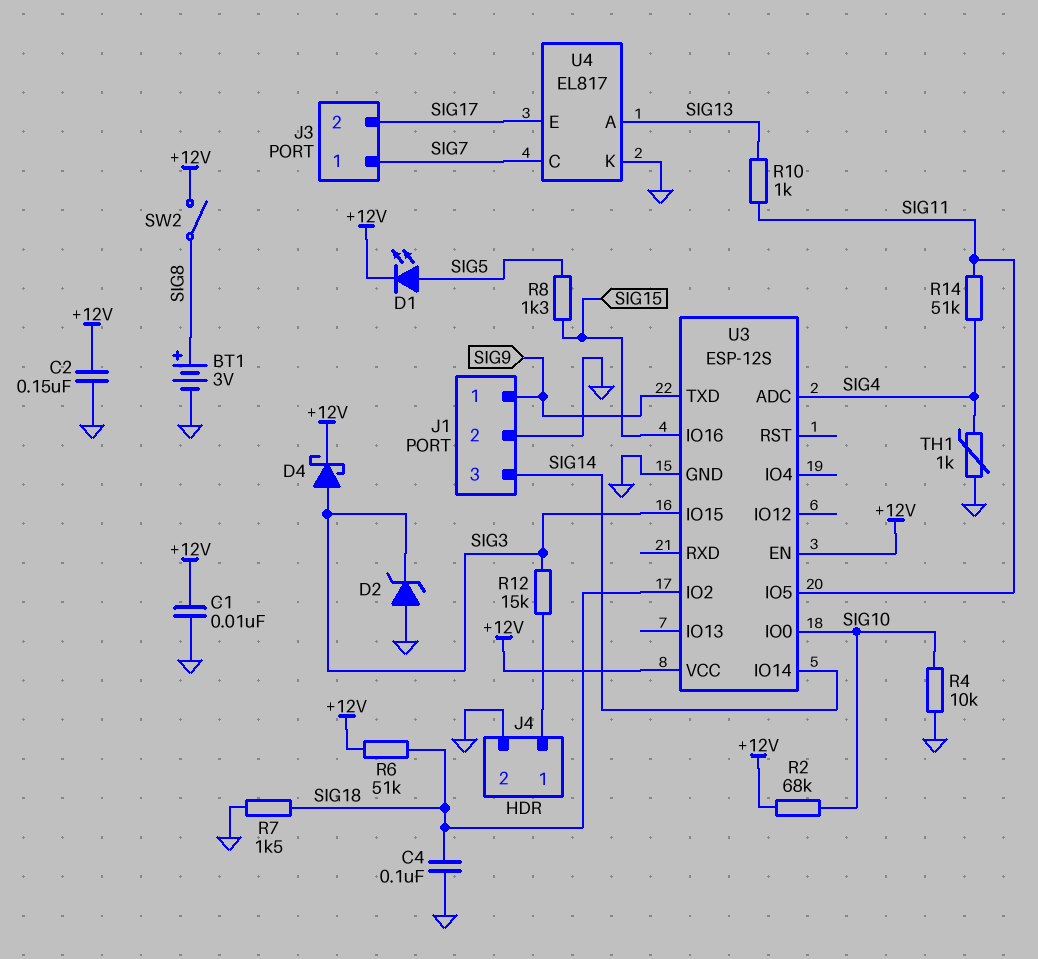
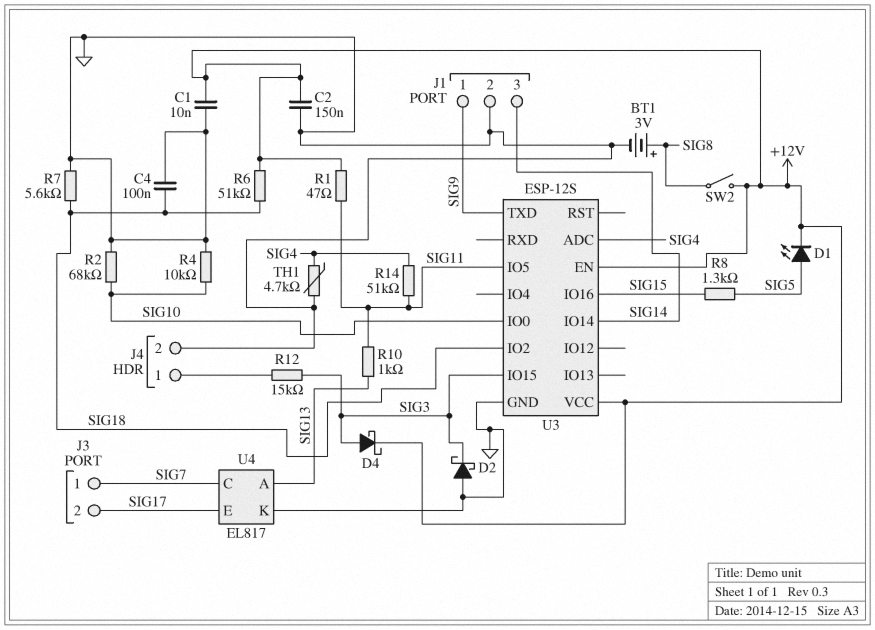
D2: zener (A GND, K SIG3) -> schottky (A GND, K SIG3)
R1: none -> 47 (+12V, SIG11)
R2: 68k (+12V, SIG10) -> 68k (GND, SIG10)
R7: 1.5k (GND, SIG18) -> 5.6k (GND, SIG18)
TH1: 1k (GND, SIG4) -> 4.7k (GND, SIG4)

